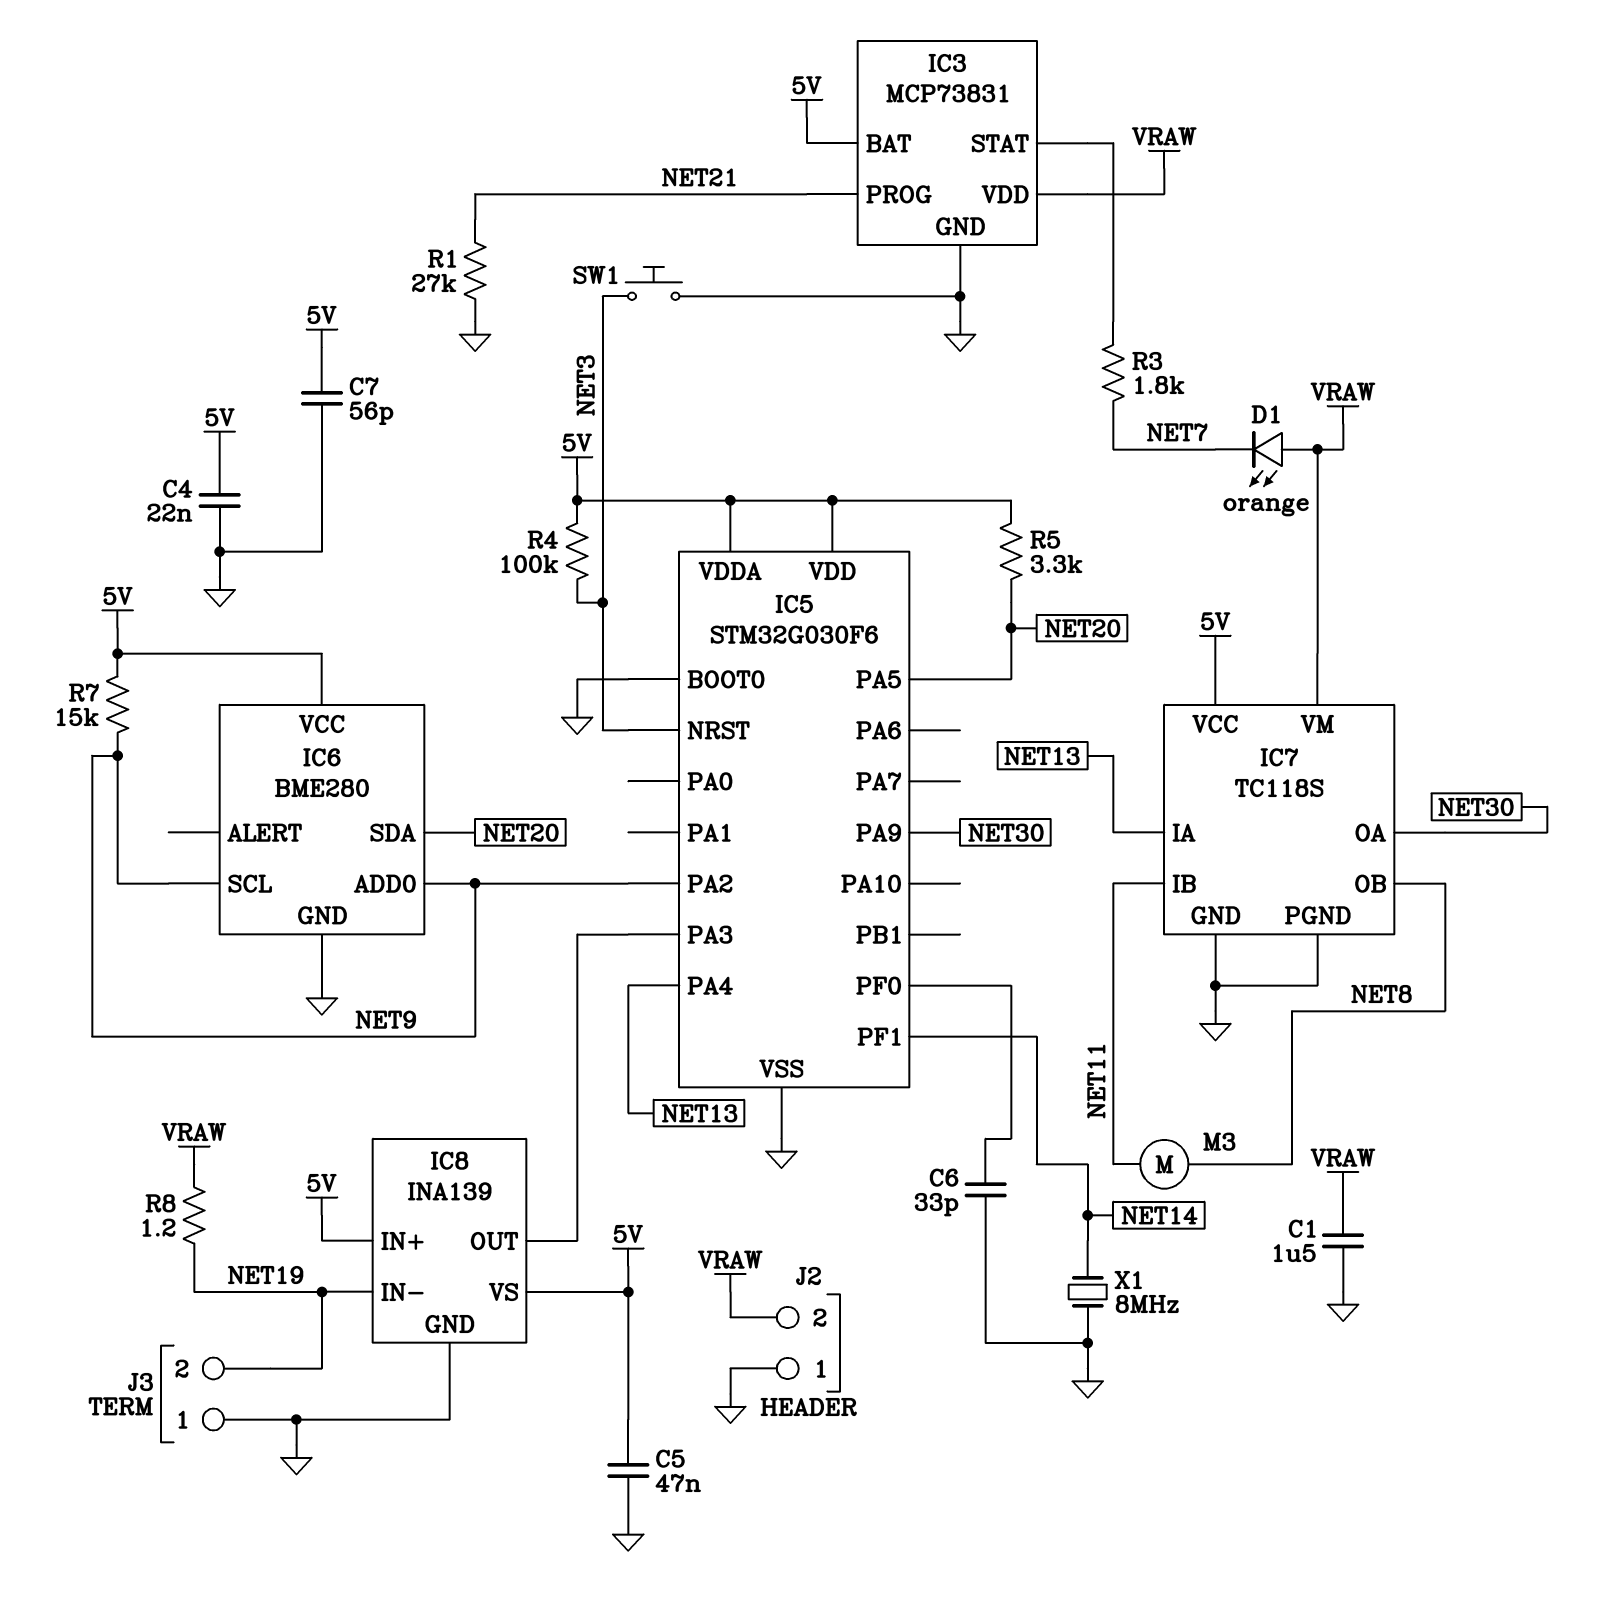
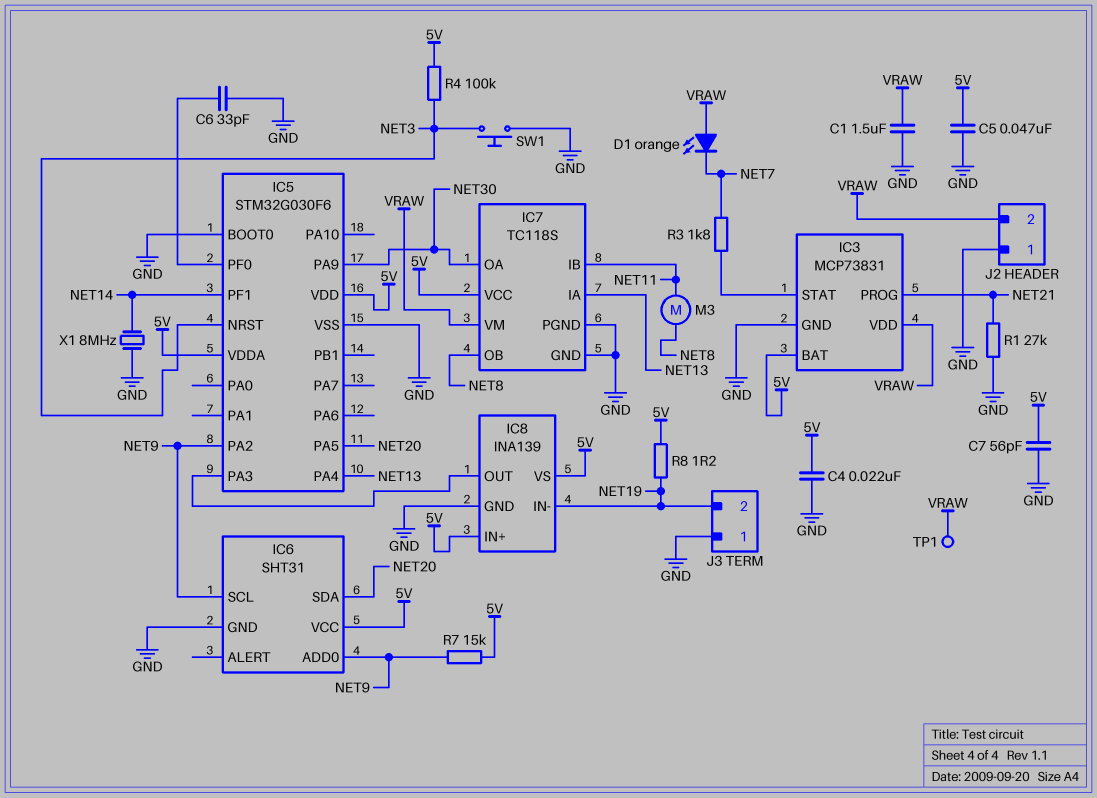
IC6: BME280 -> SHT31
R5: 3.3k (5V, NET20) -> none
R8: 1.2 (NET19, VRAW) -> 1.2 (5V, NET19)
TP1: none -> test point (VRAW)

